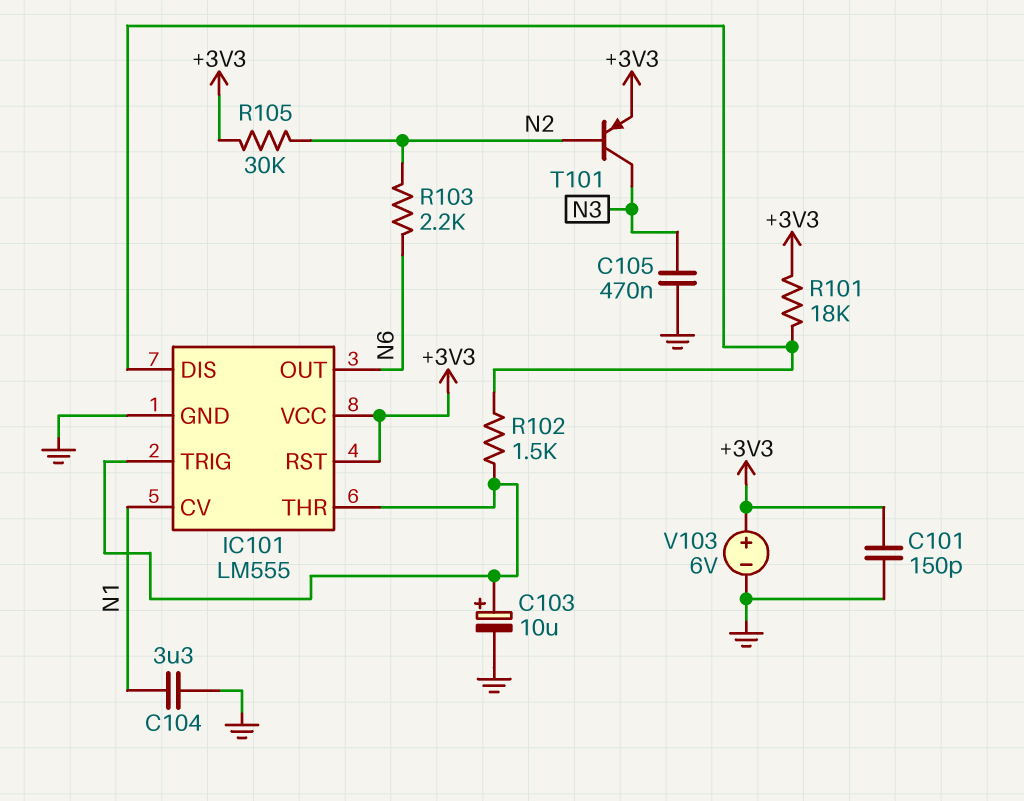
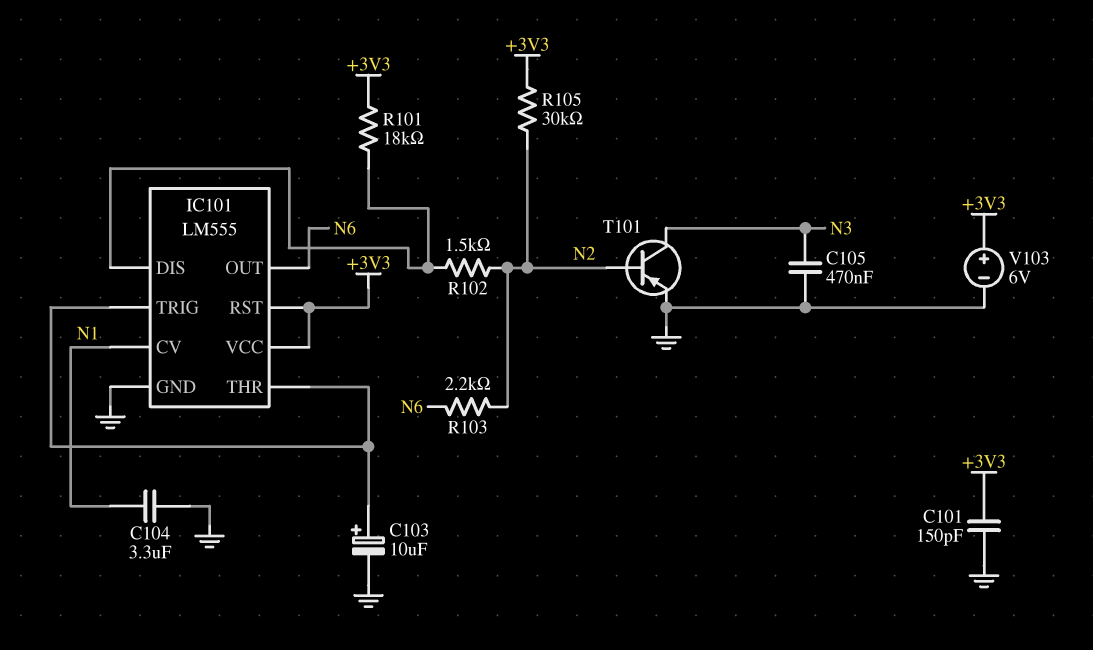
R102: 1.5k (IC101/DIS, IC101/THR) -> 1.5k (IC101/DIS, N2)
T101: PNP (B N2, C N3, E +3V3) -> PNP (B N2, C N3, E GND)

